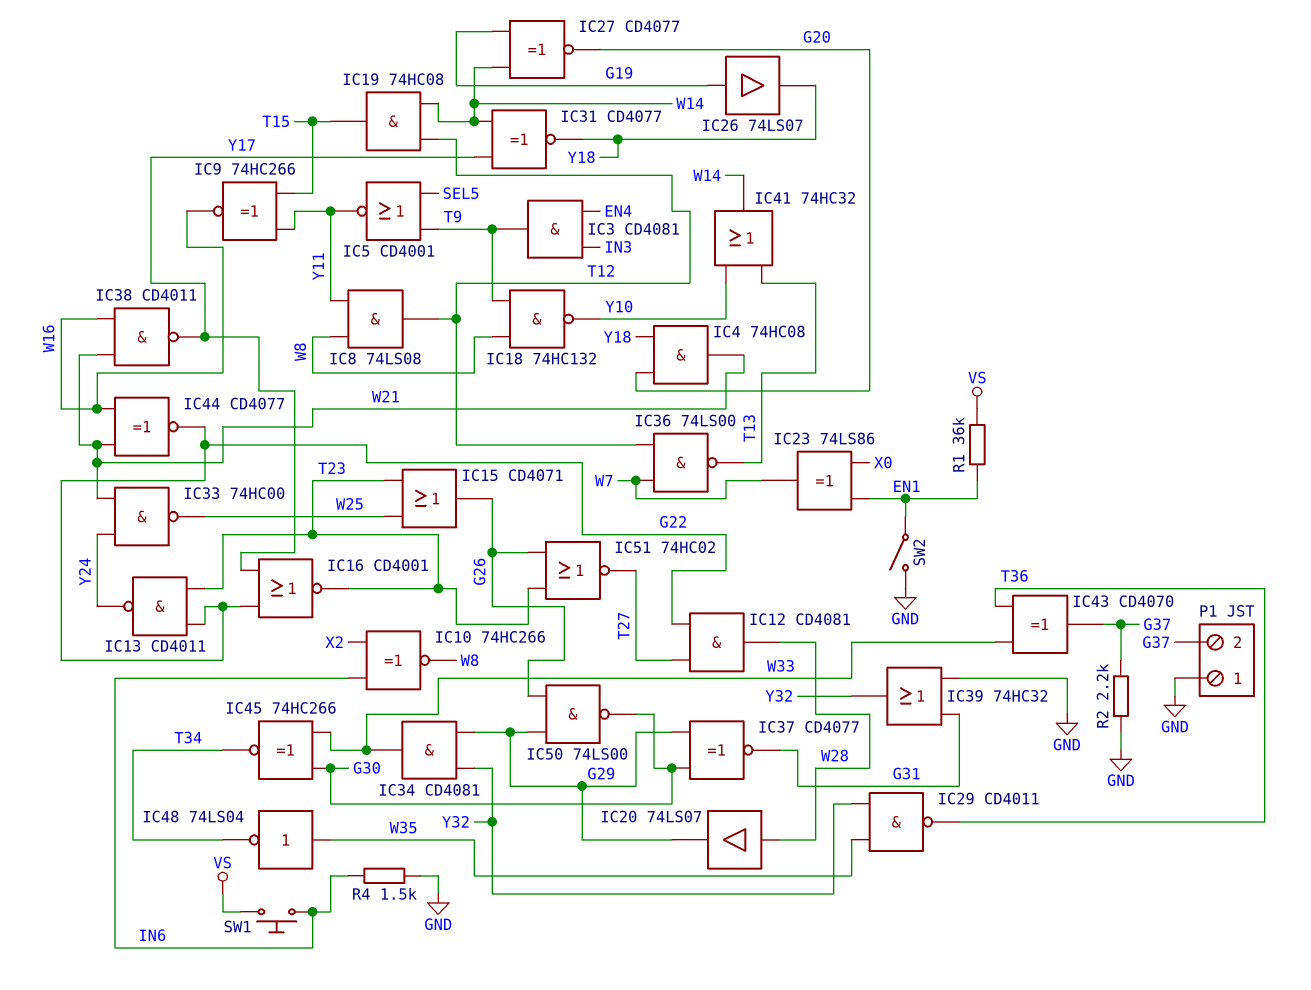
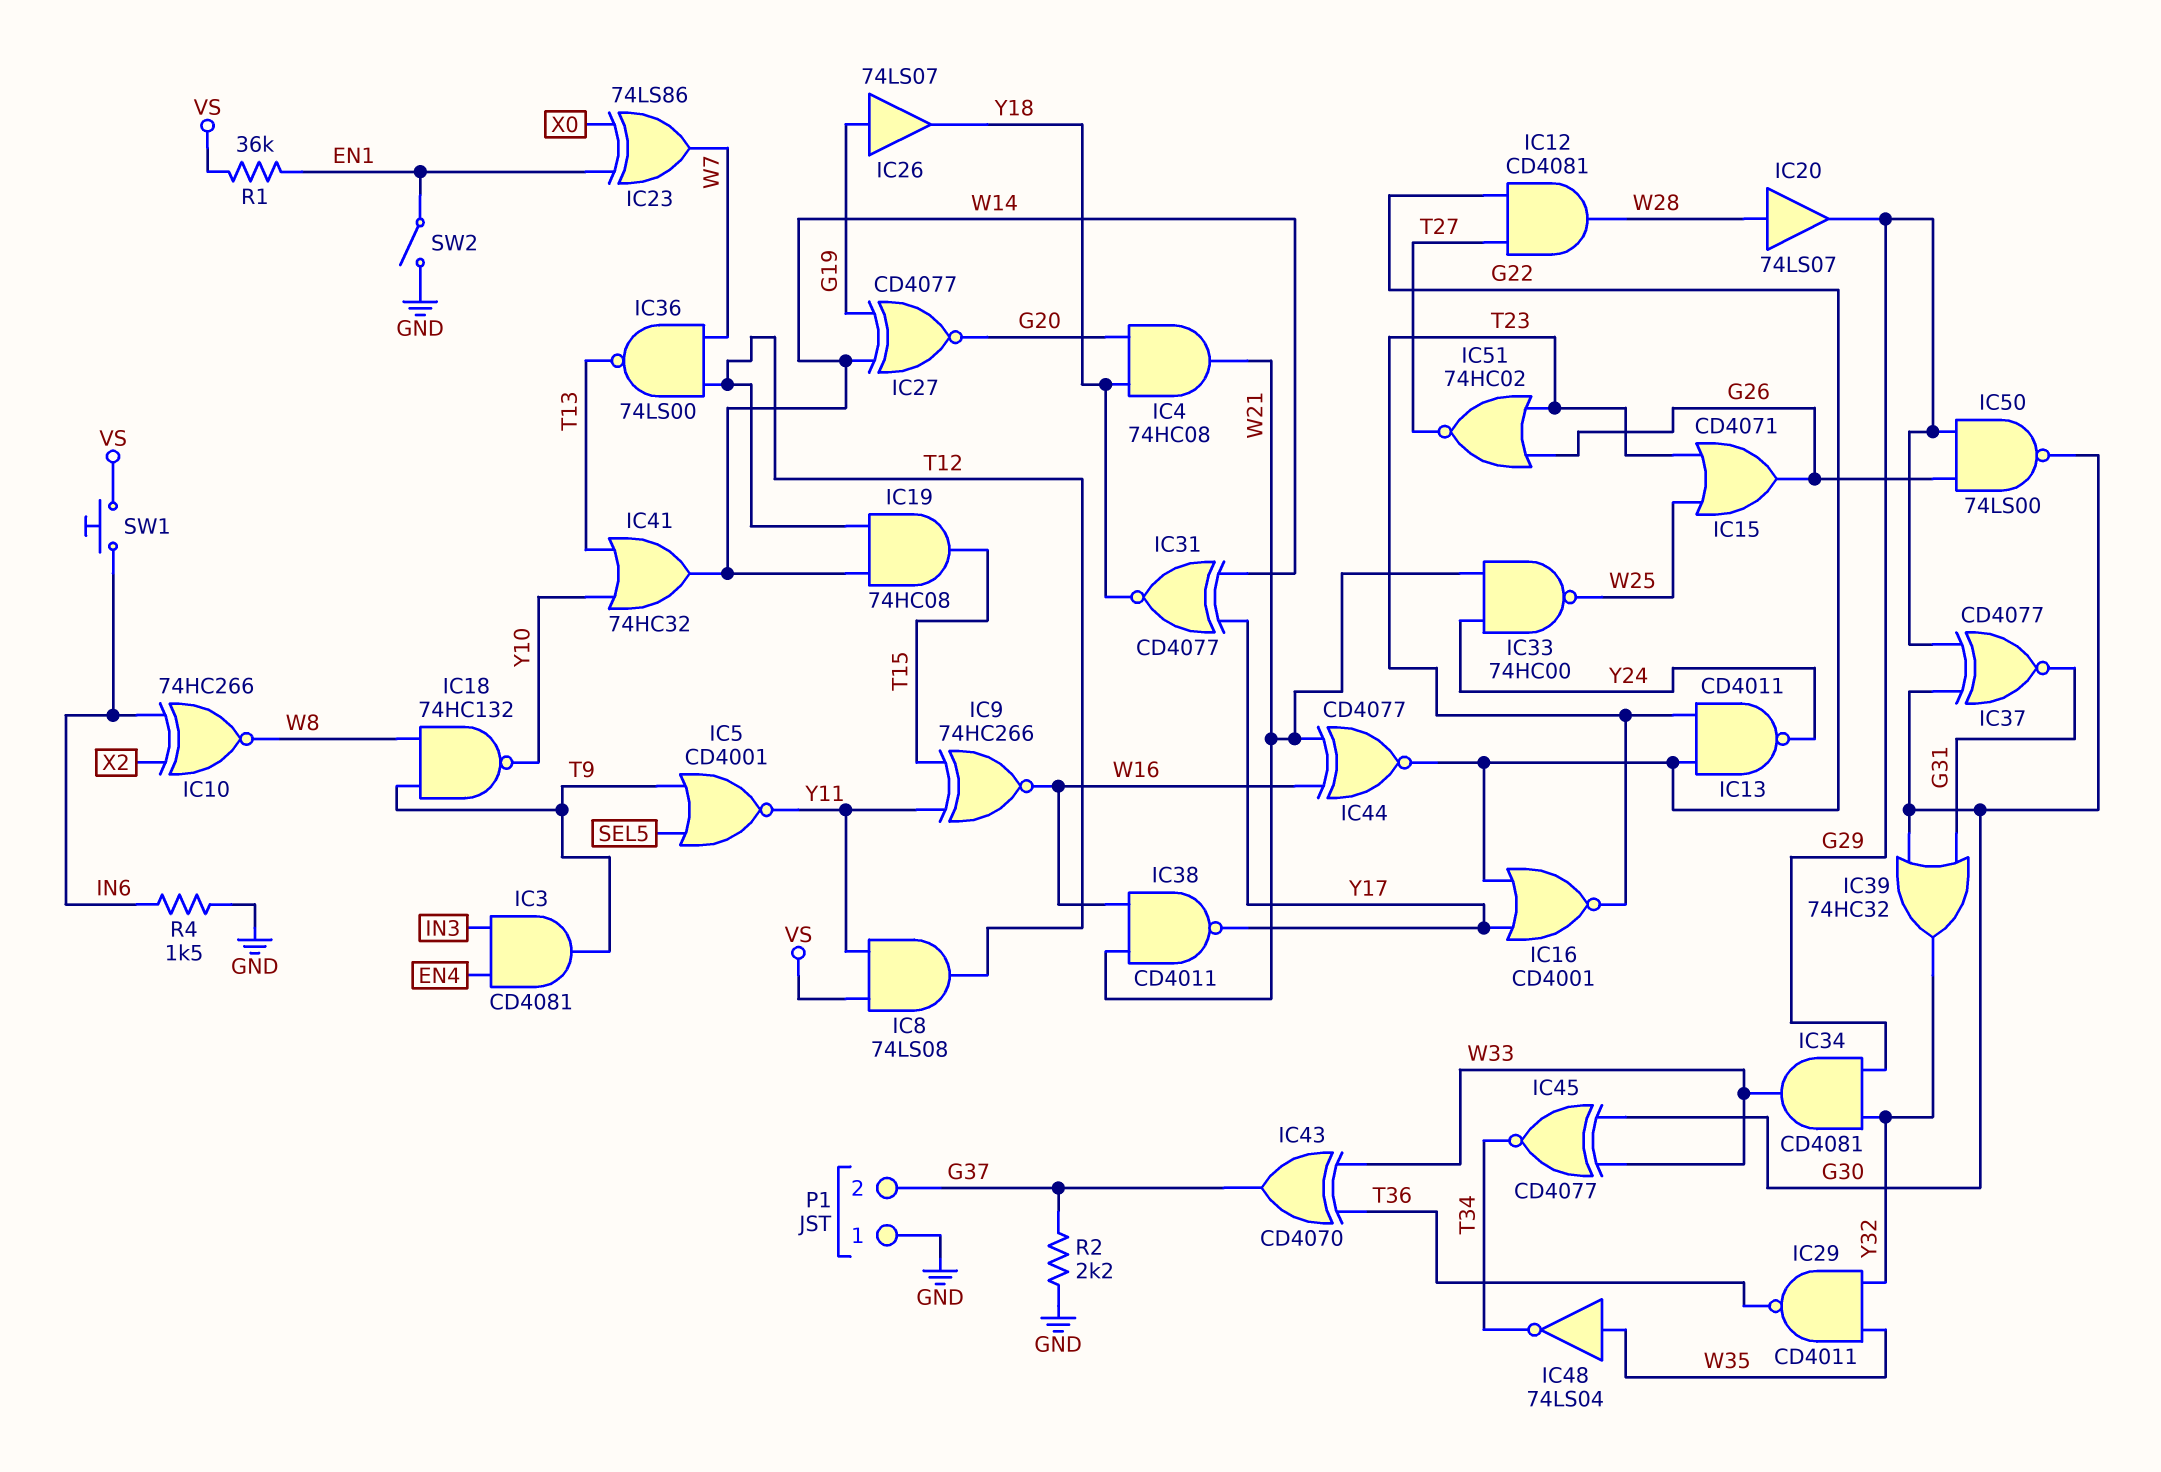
IC8: AND 74LS08 (in W8, in Y11, out T12) -> AND 74LS08 (in VS, in Y11, out T12)
IC39: OR 74HC32 (in G31, in GND, out Y32) -> OR 74HC32 (in G30, in G31, out Y32)
IC45: XNOR 74HC266 (in G30, in W33, out T34) -> XNOR CD4077 (in G30, in W33, out T34)

